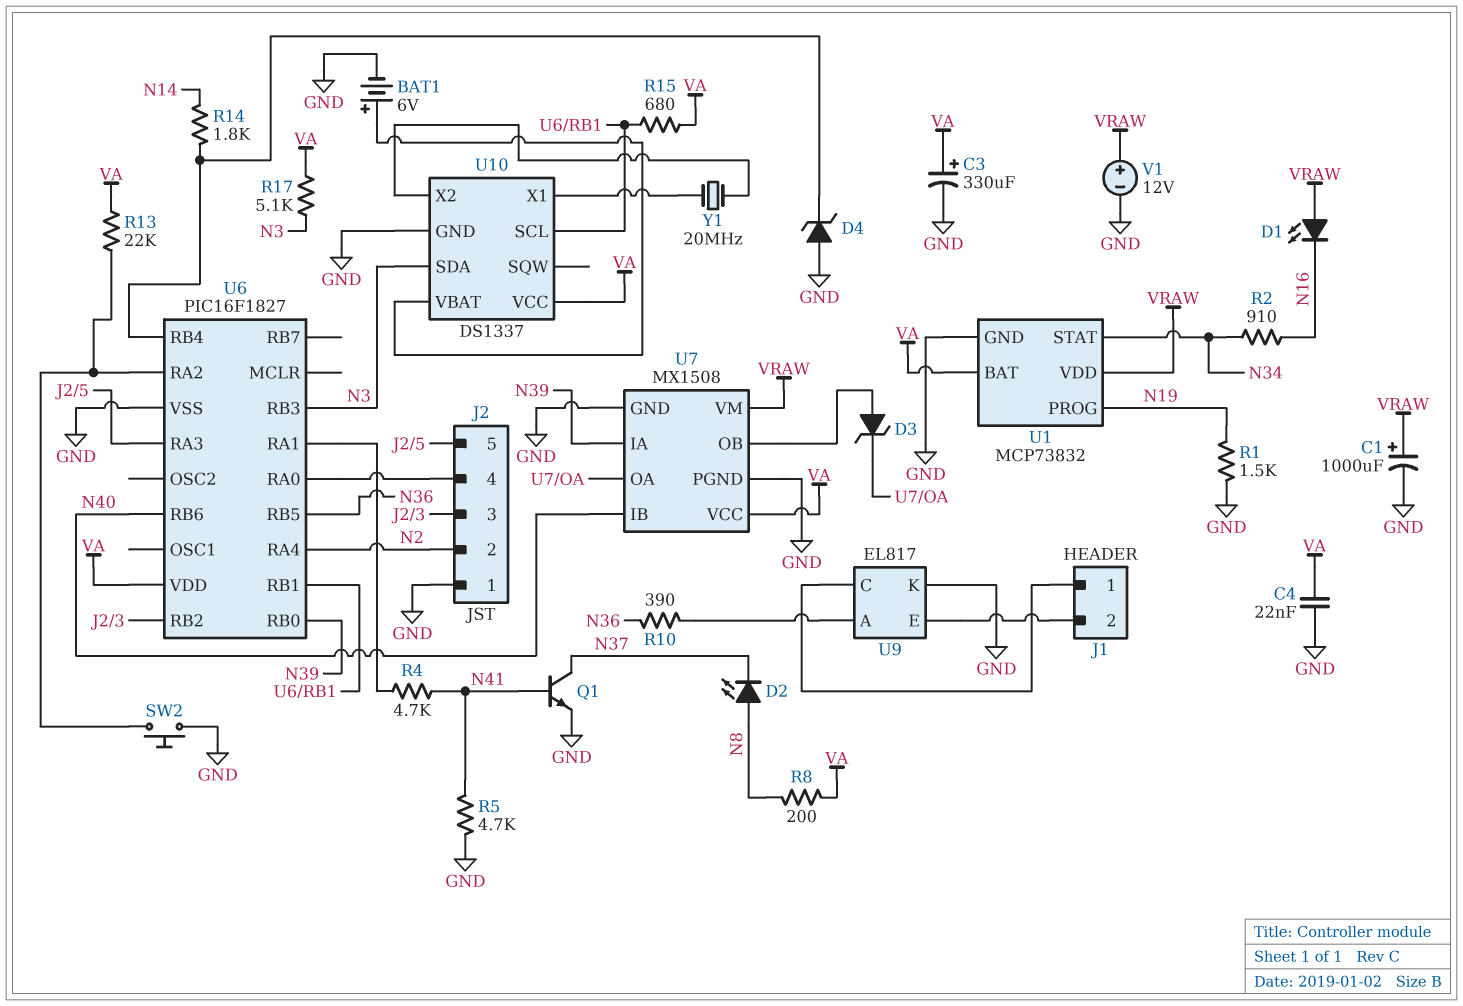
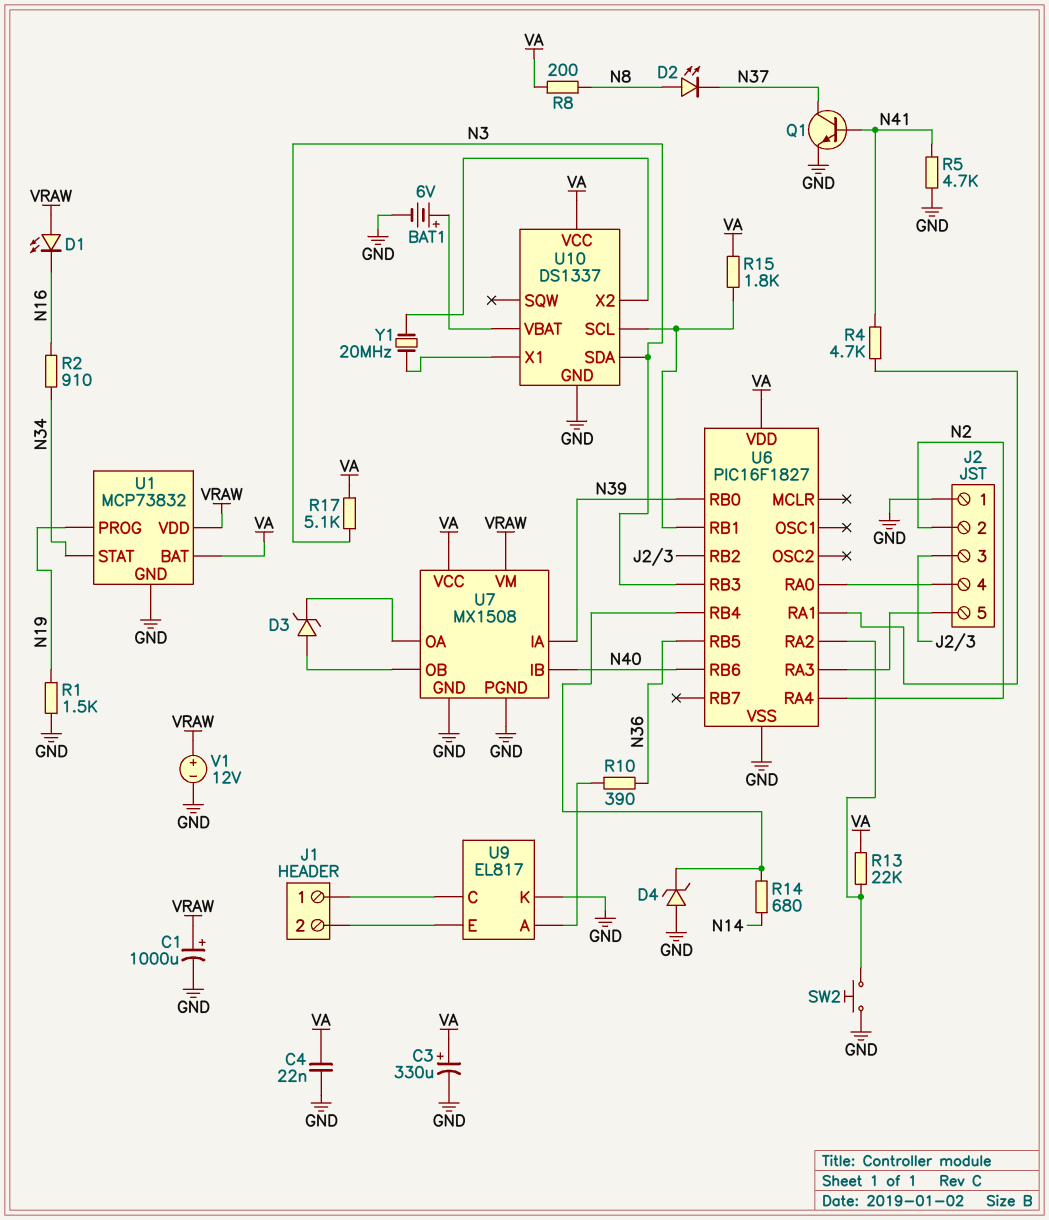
R14: 1.8k (N14, U6/RB4) -> 680 (N14, U6/RB4)
R15: 680 (U6/RB1, VA) -> 1.8k (U6/RB1, VA)

